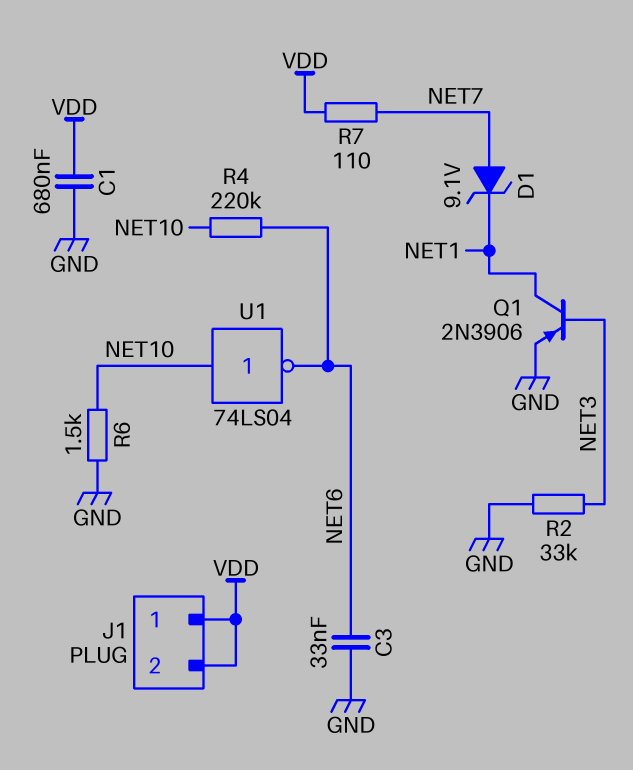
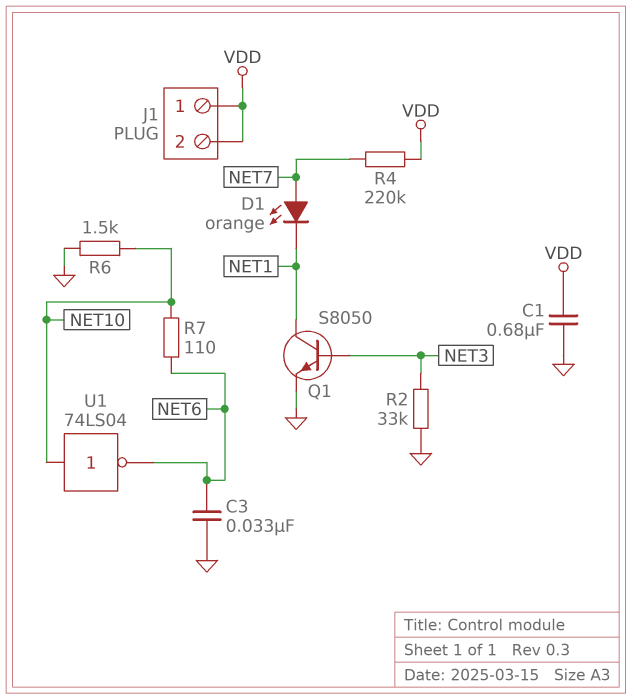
D1: zener 9.1V (A NET7, K NET1) -> LED orange (A NET7, K NET1)
Q1: PNP 2N3906 (B NET3, C NET1, E GND) -> NPN S8050 (B NET3, C NET1, E GND)
R4: 220k (NET6, NET10) -> 220k (NET7, VDD)
R7: 110 (NET7, VDD) -> 110 (NET6, NET10)

